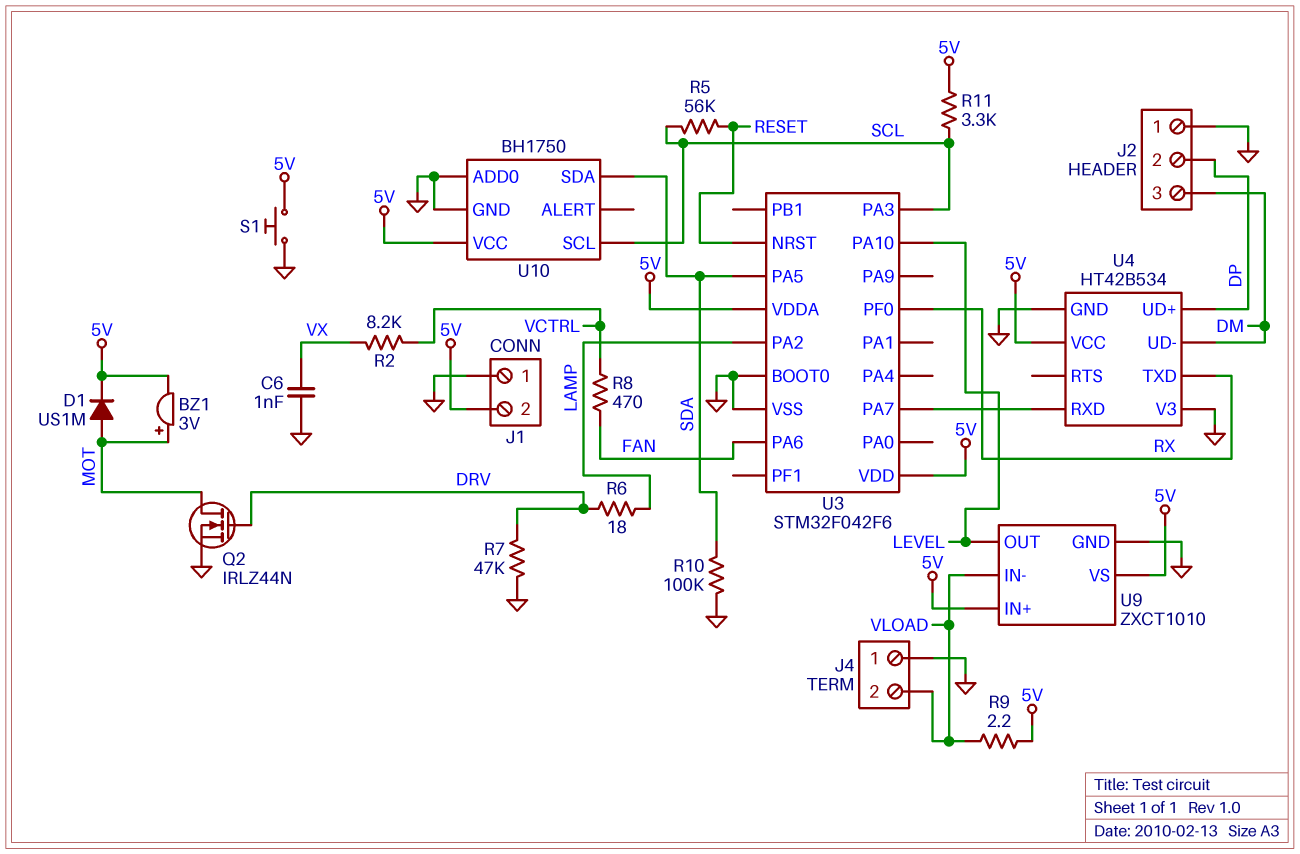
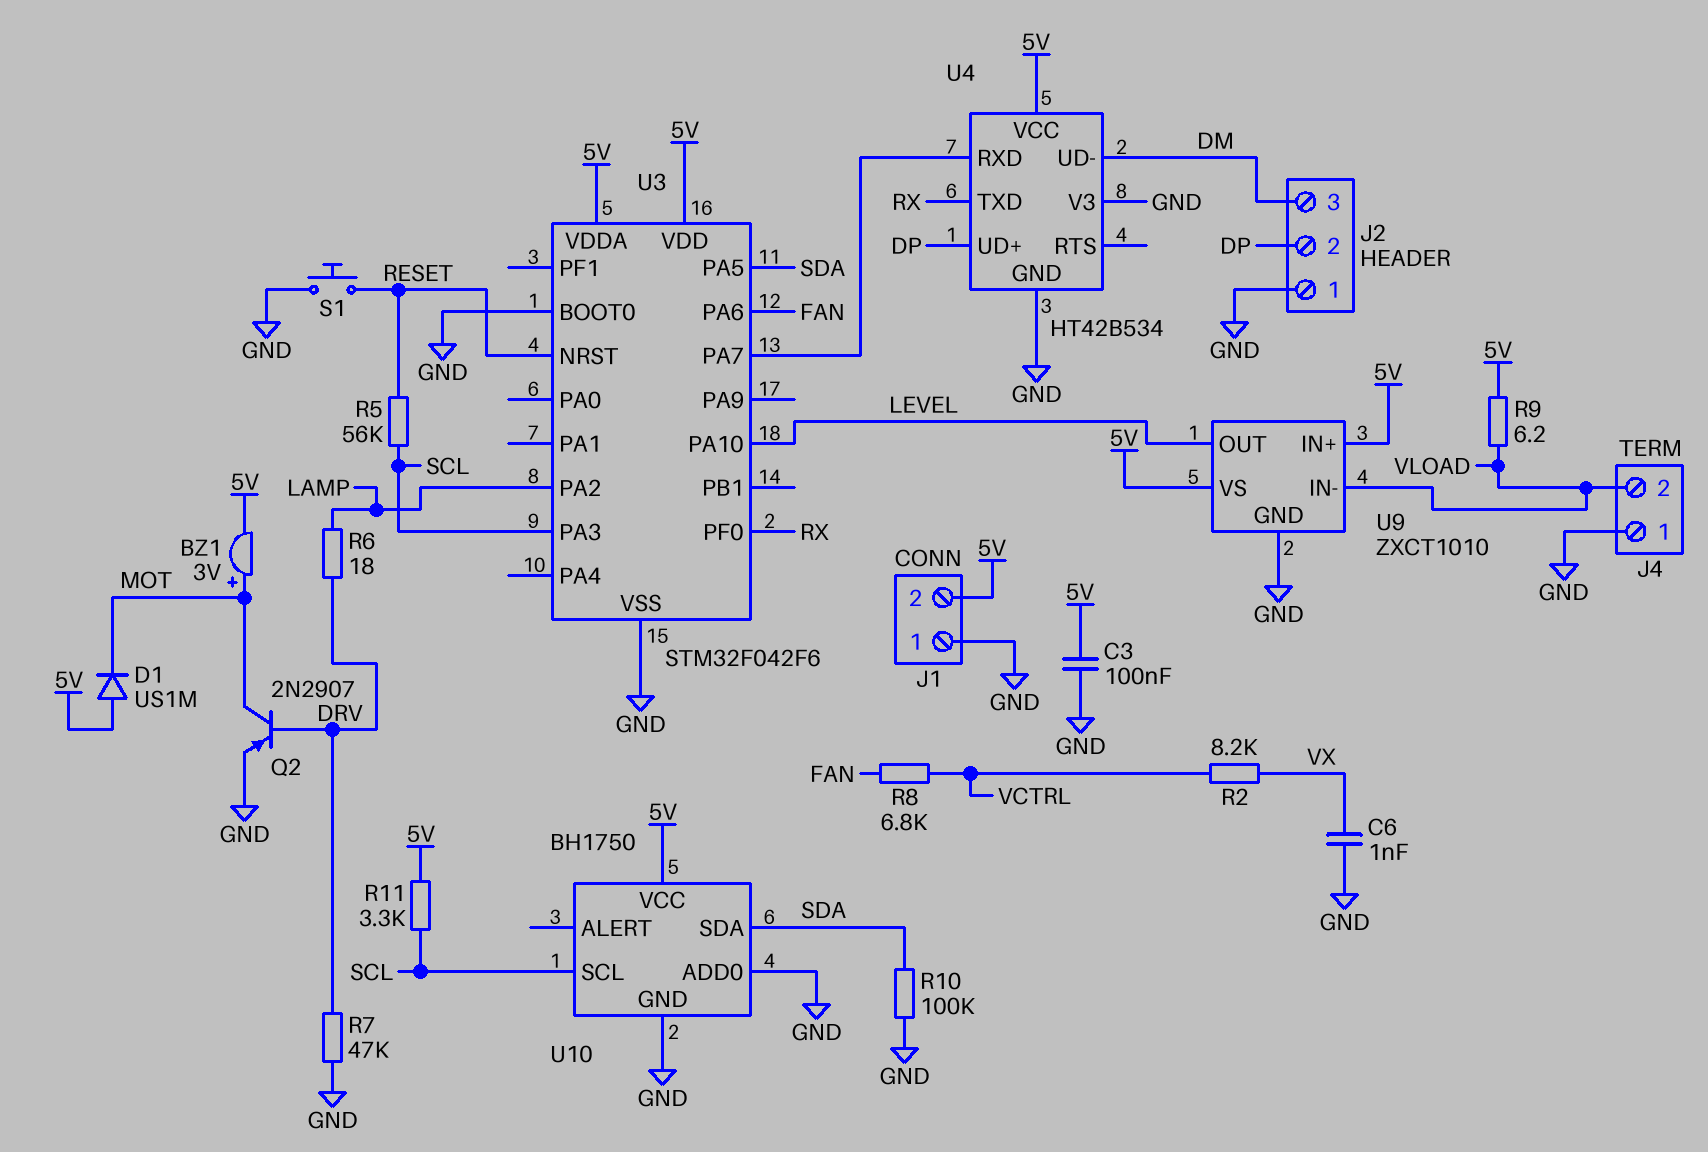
C3: none -> 100nF (5V, GND)
D1: diode US1M (A MOT, K 5V) -> diode US1M (A 5V, K MOT)
Q2: NMOS IRLZ44N (G DRV, D MOT, S GND) -> PNP 2N2907 (B DRV, C MOT, E GND)
R8: 470 (FAN, VCTRL) -> 6.8k (FAN, VCTRL)
R9: 2.2 (5V, VLOAD) -> 6.2 (5V, VLOAD)
S1: button (5V, GND) -> button (GND, RESET)

